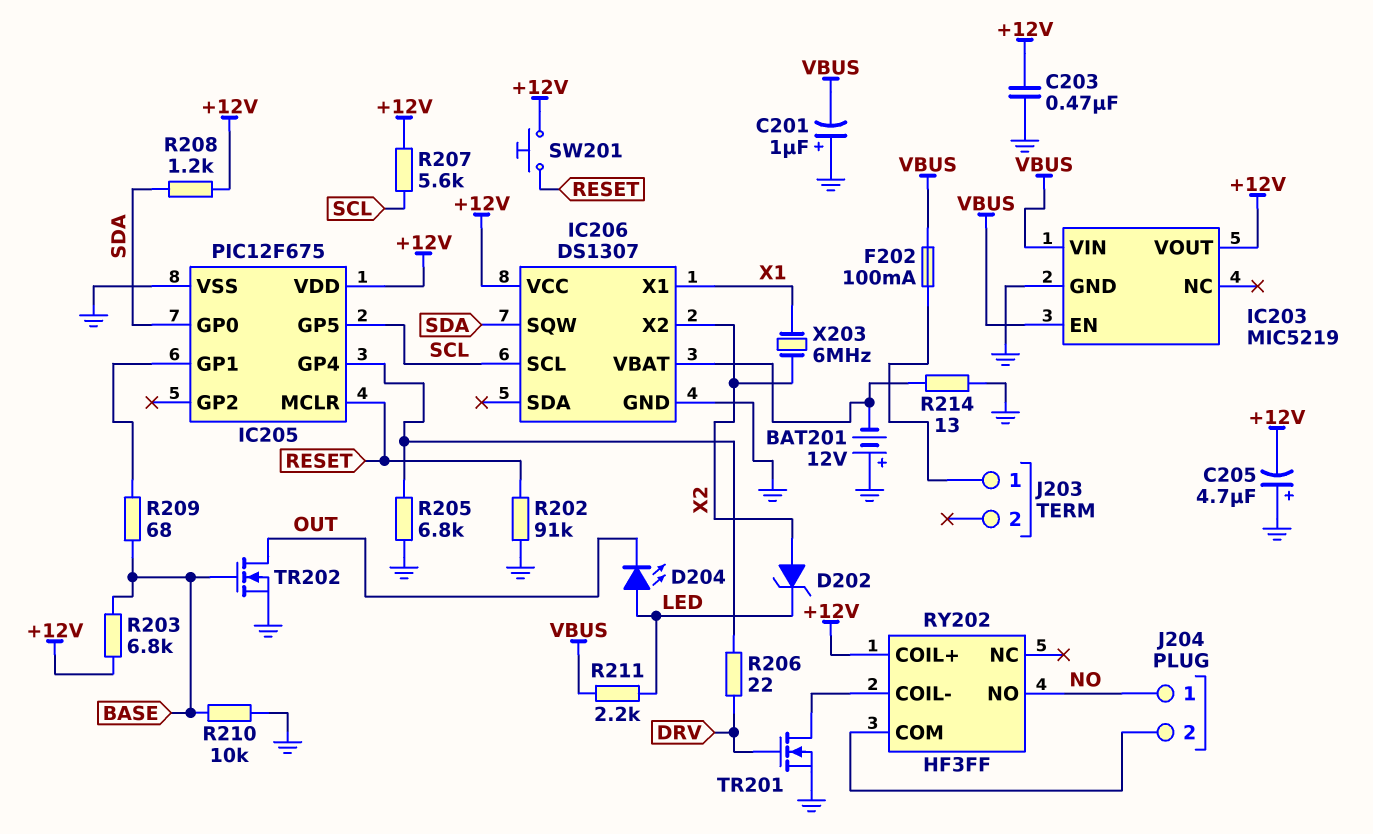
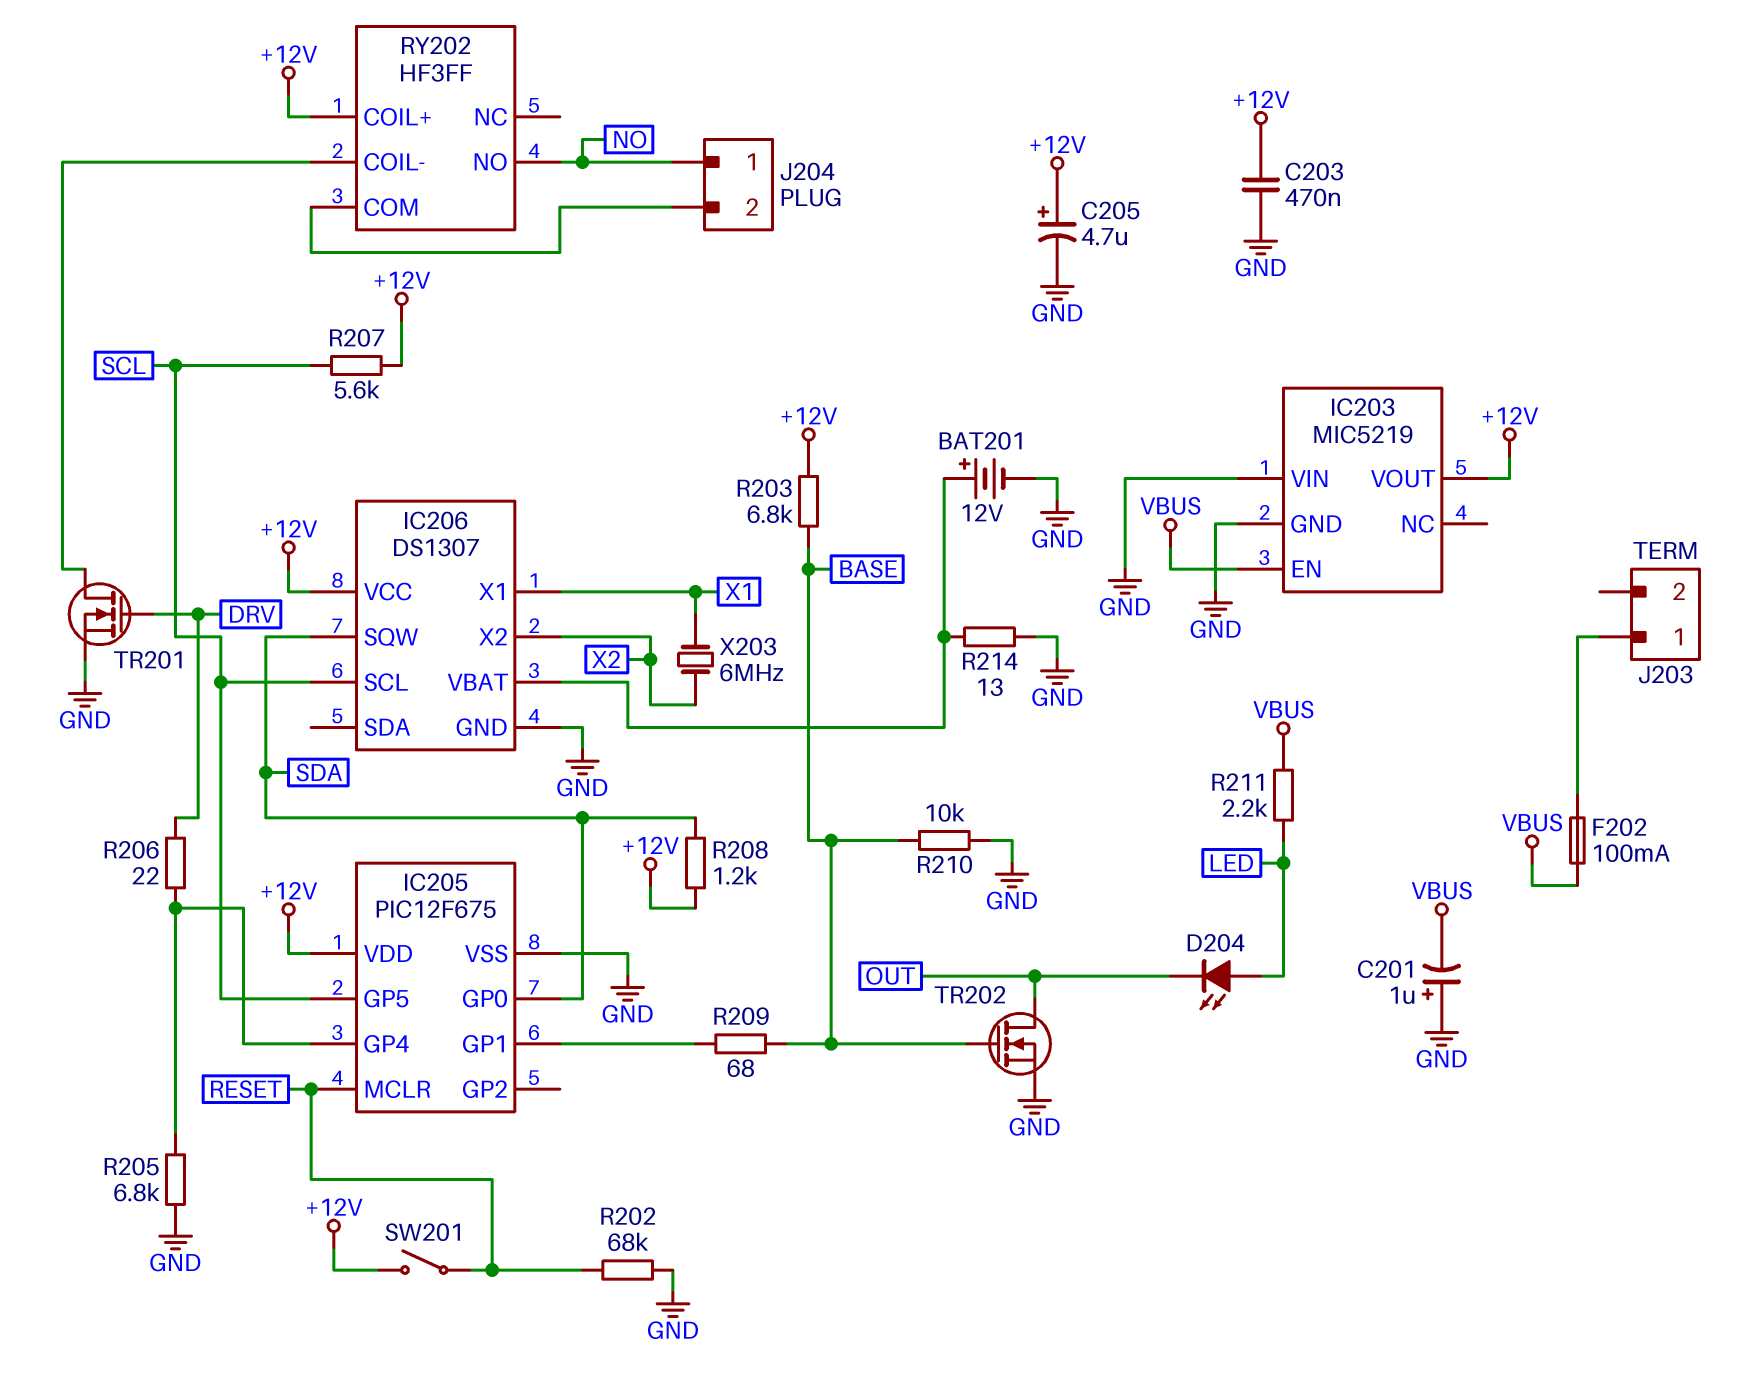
BAT201: 12V (plus GND, minus IC206/VBAT) -> 12V (plus IC206/VBAT, minus GND)
C205: 4.7uF (plus GND, minus +12V) -> 4.7uF (plus +12V, minus GND)
D202: zener (A X2, K LED) -> none
IC203 pin VIN: VBUS -> GND
R202: 91k (GND, RESET) -> 68k (GND, RESET)
SW201: button (+12V, RESET) -> switch (+12V, RESET)

